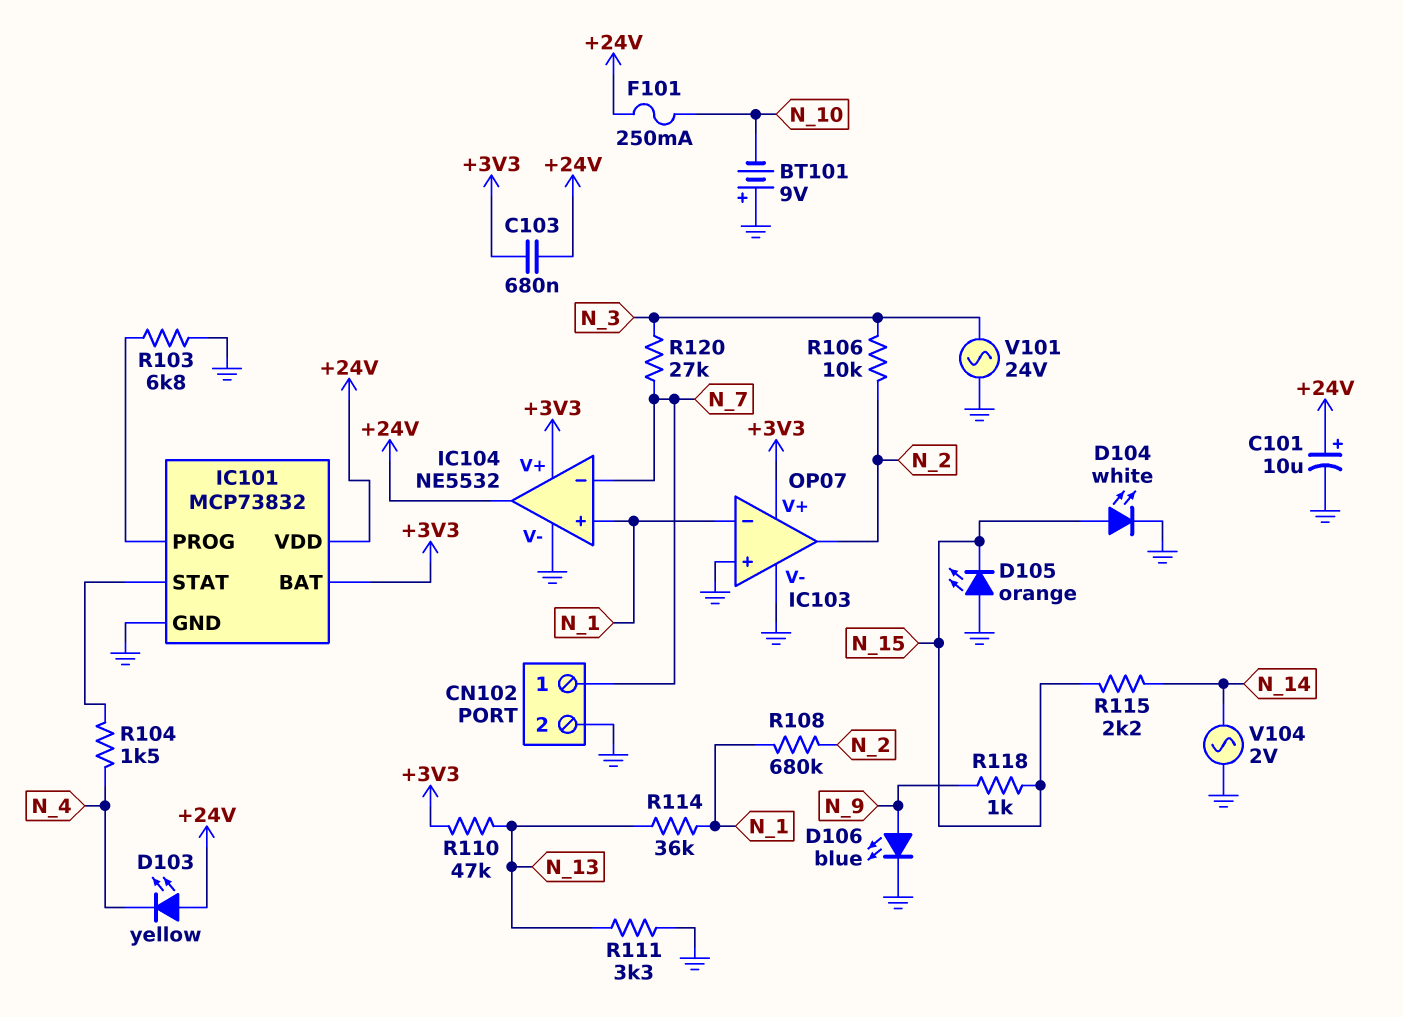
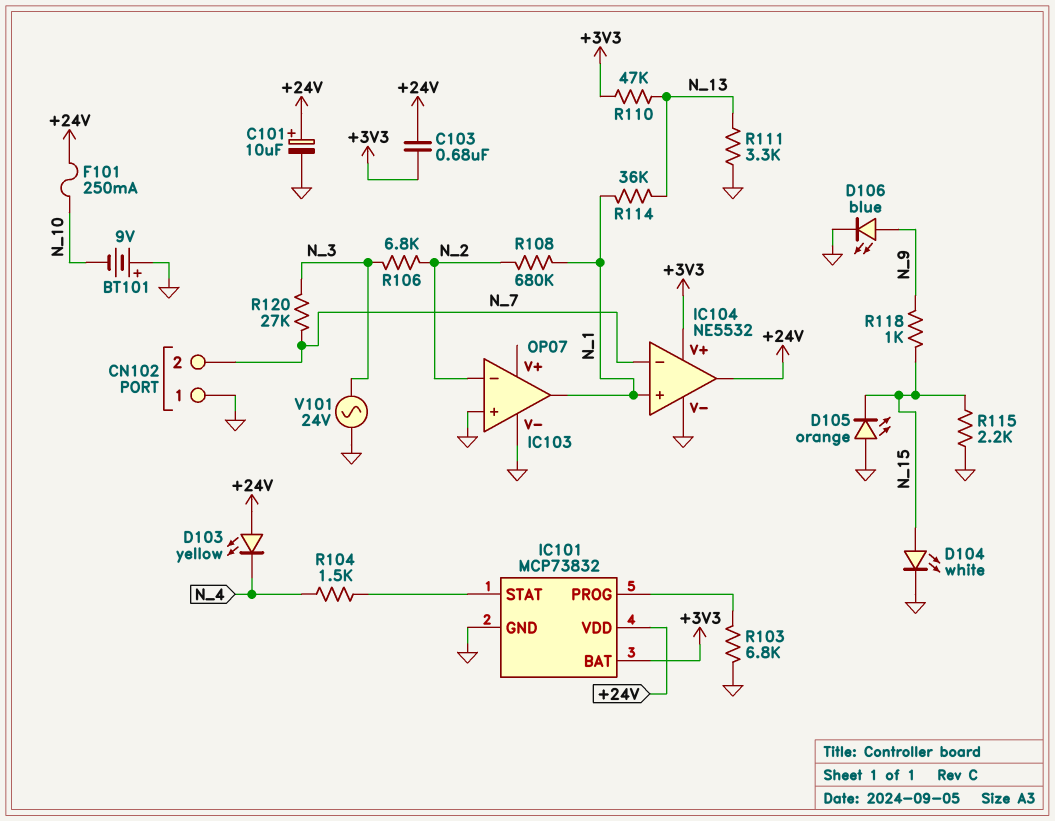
CN102 pin 1: N_7 -> GND
CN102 pin 2: GND -> N_7
IC103 pin V+: +3V3 -> none
IC103 pin in-: N_1 -> N_2
IC103 pin out: N_2 -> N_1
R106: 10k (N_2, N_3) -> 6.8k (N_2, N_3)
R115: 2.2k (N_14, N_15) -> 2.2k (GND, N_15)
V104: AC 2V (GND, N_14) -> none

